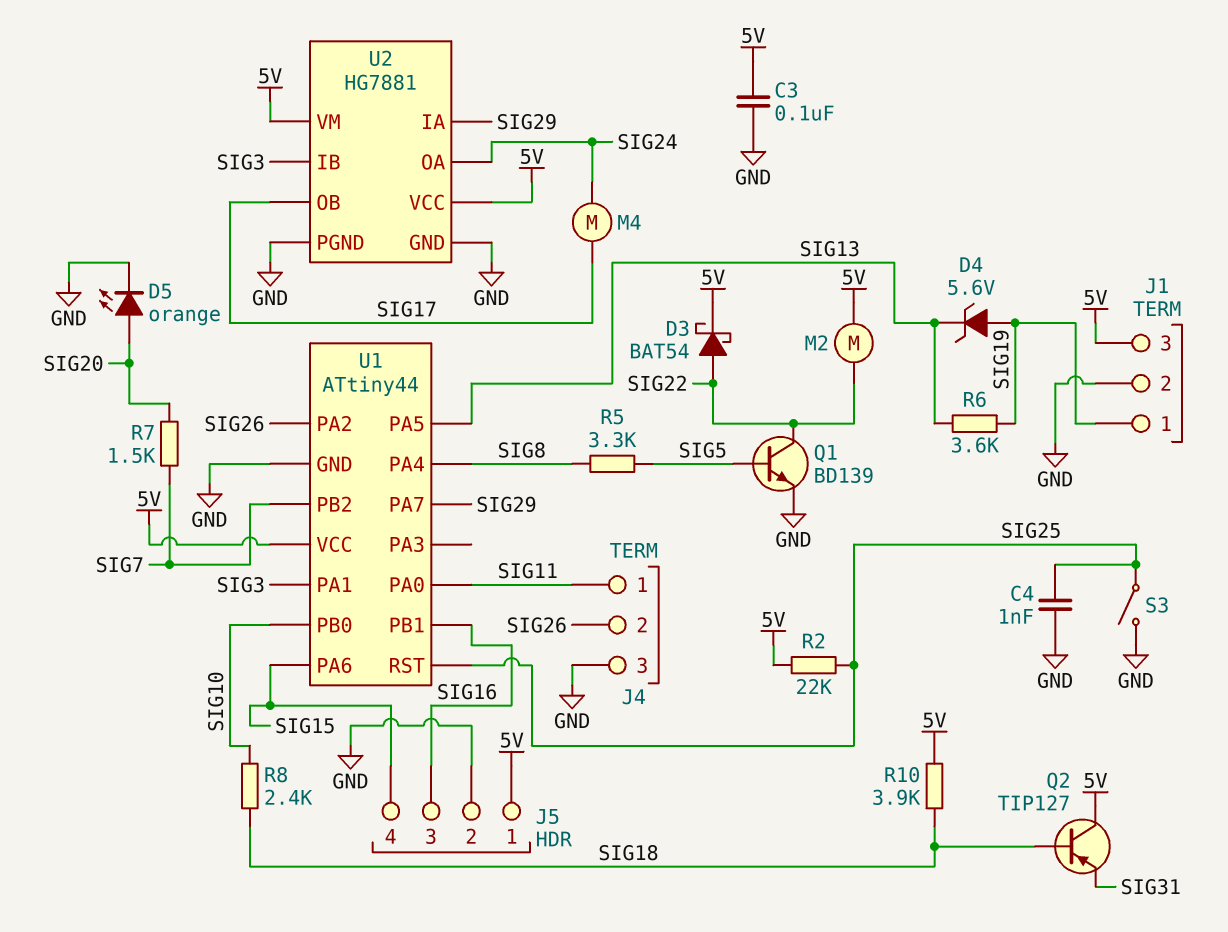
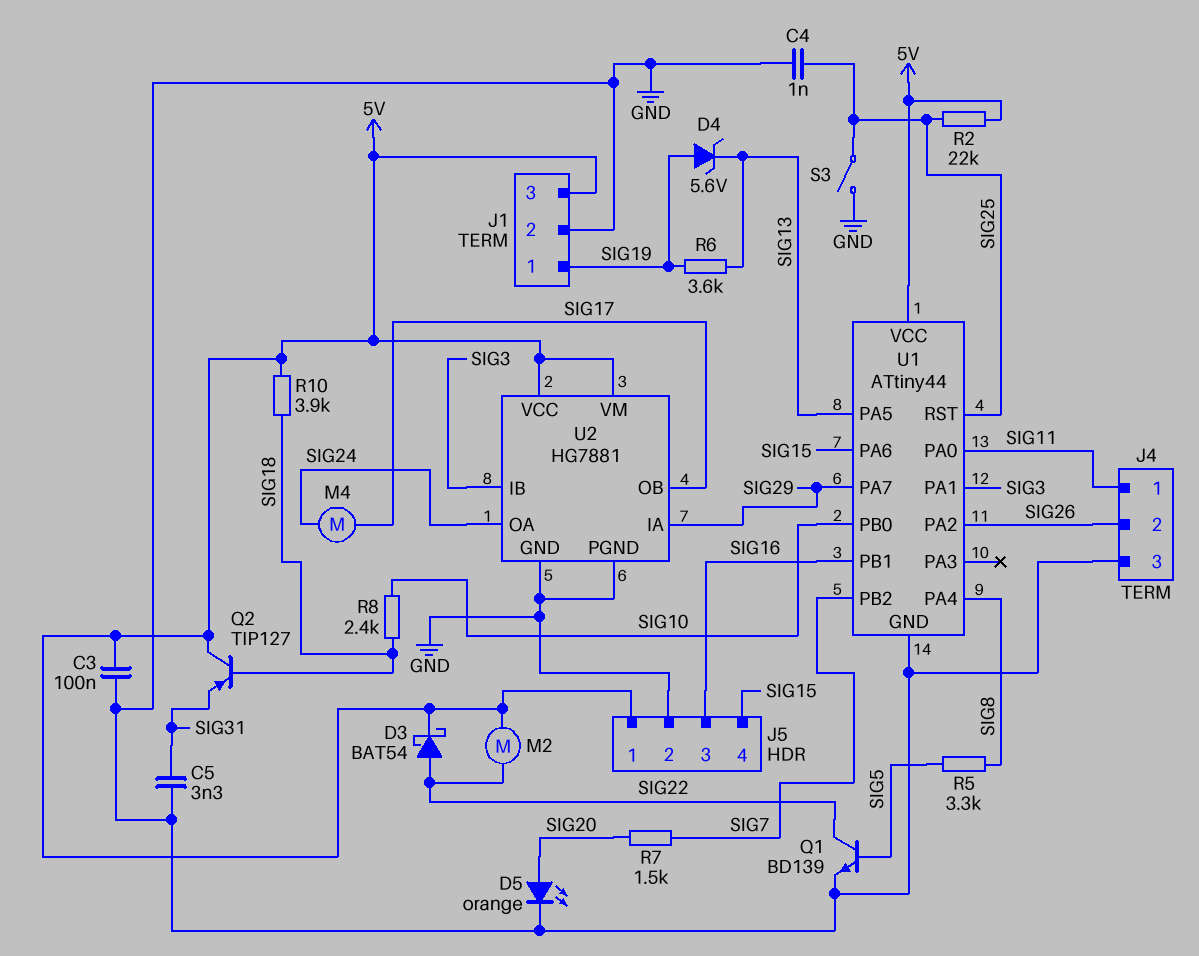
C5: none -> 3.3nF (GND, SIG31)

